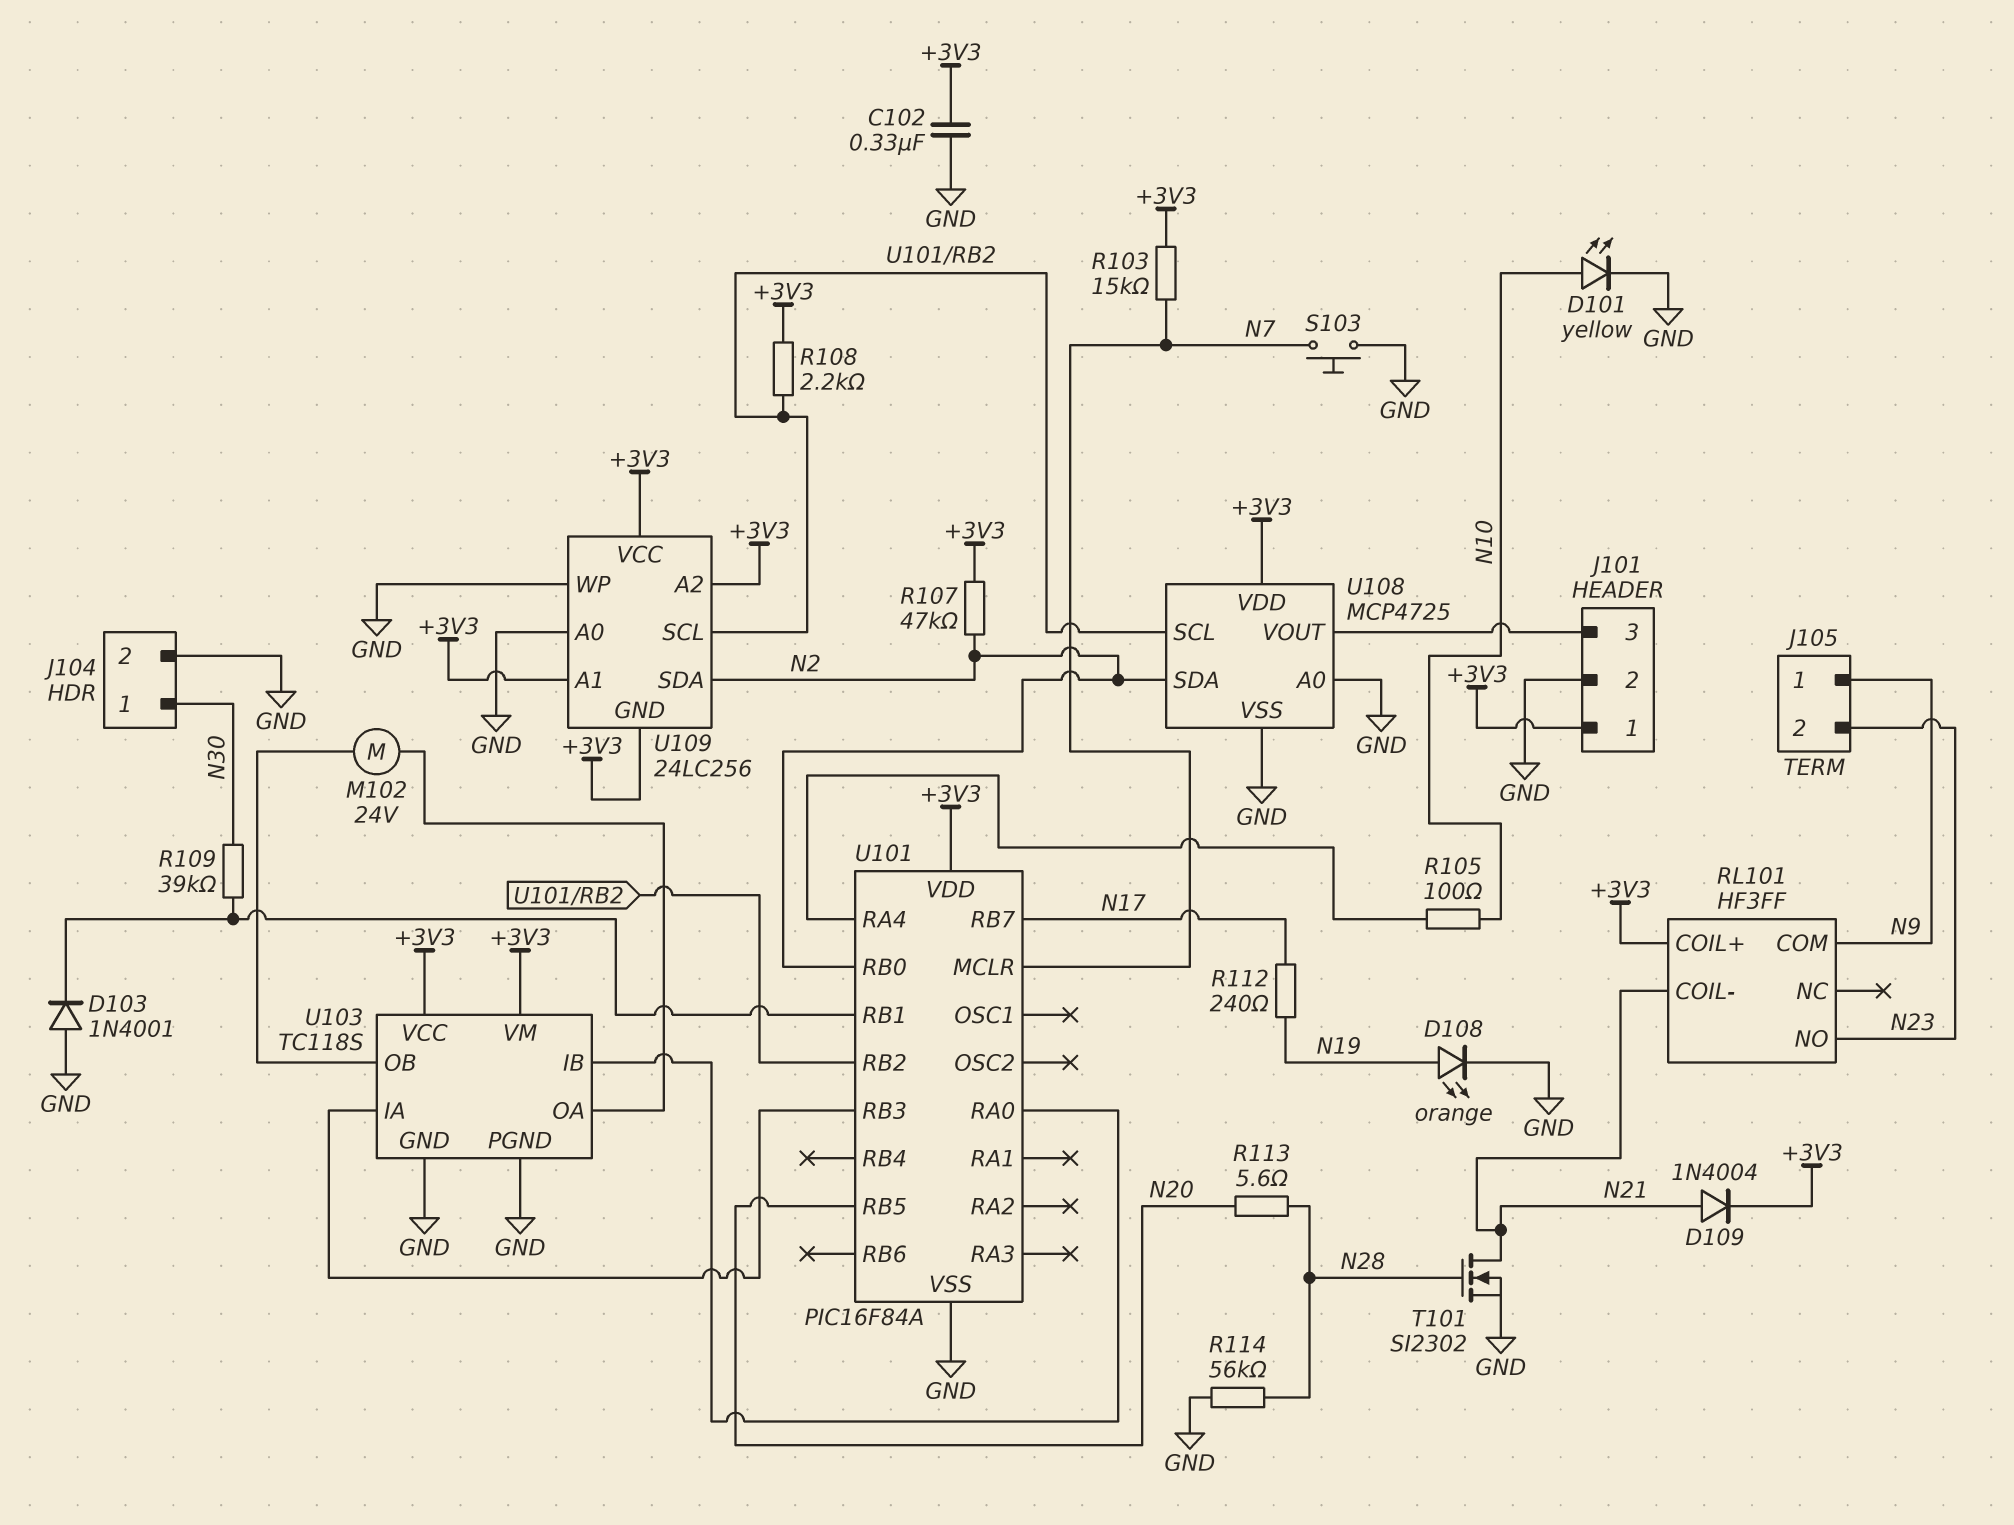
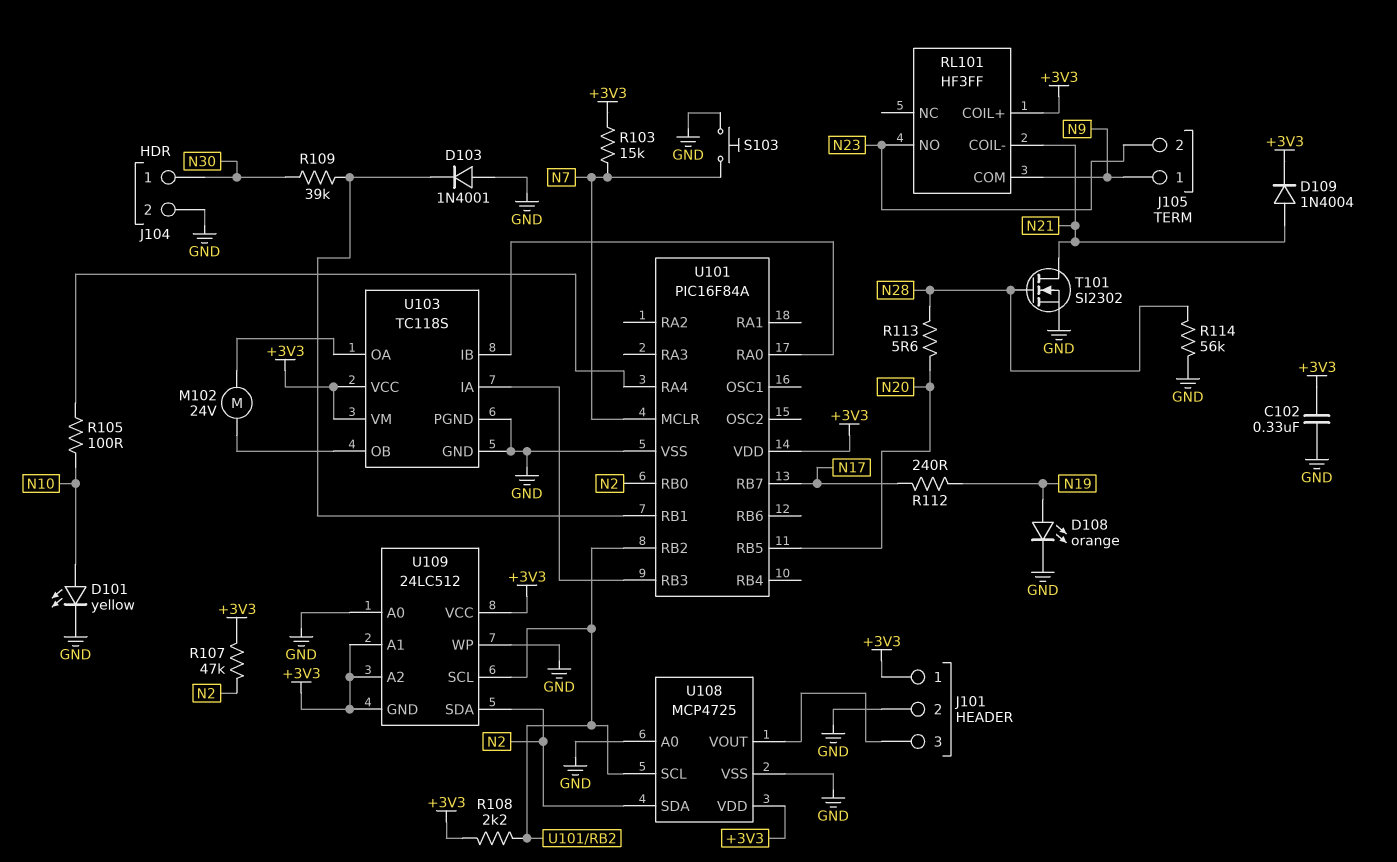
U109: 24LC256 -> 24LC512

